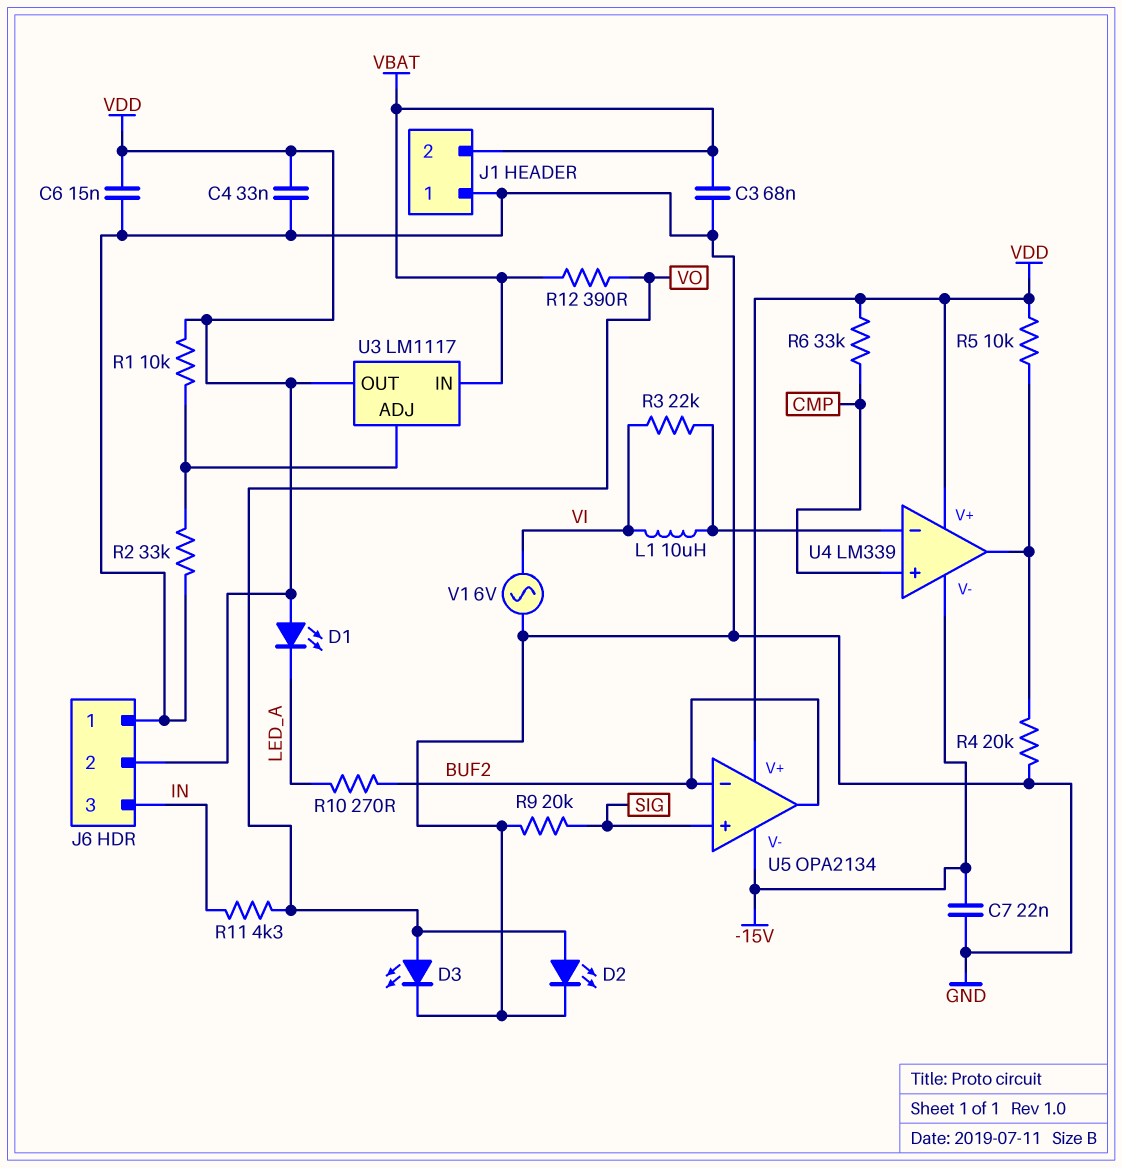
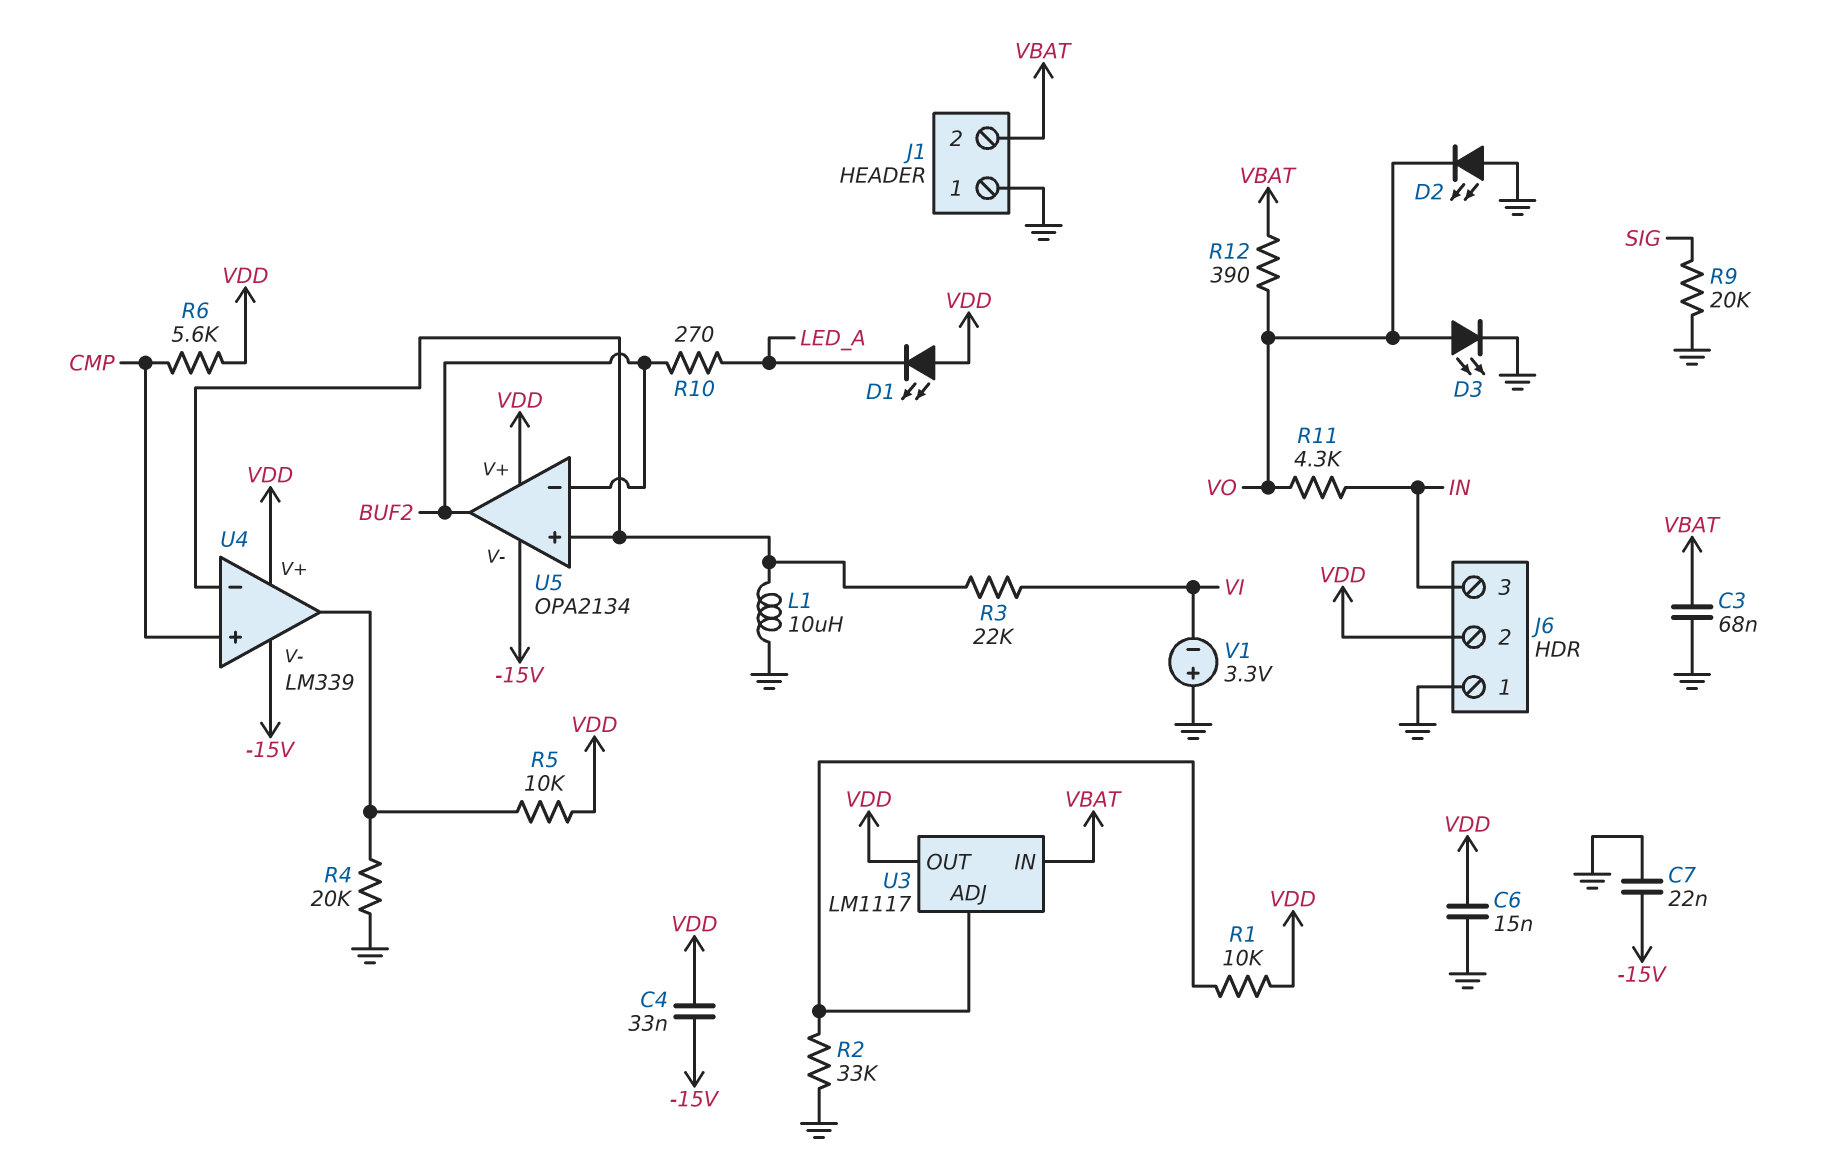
C4: 33nF (GND, VDD) -> 33nF (-15V, VDD)
D2: LED (A VO, K GND) -> LED (A GND, K VO)
L1: 10uH (U4/in-, VI) -> 10uH (GND, U4/in-)
R6: 33k (CMP, VDD) -> 5.6k (CMP, VDD)
U5 pin in+: SIG -> U4/in-
V1: AC 6V (GND, VI) -> 3.3V (plus GND, minus VI)

